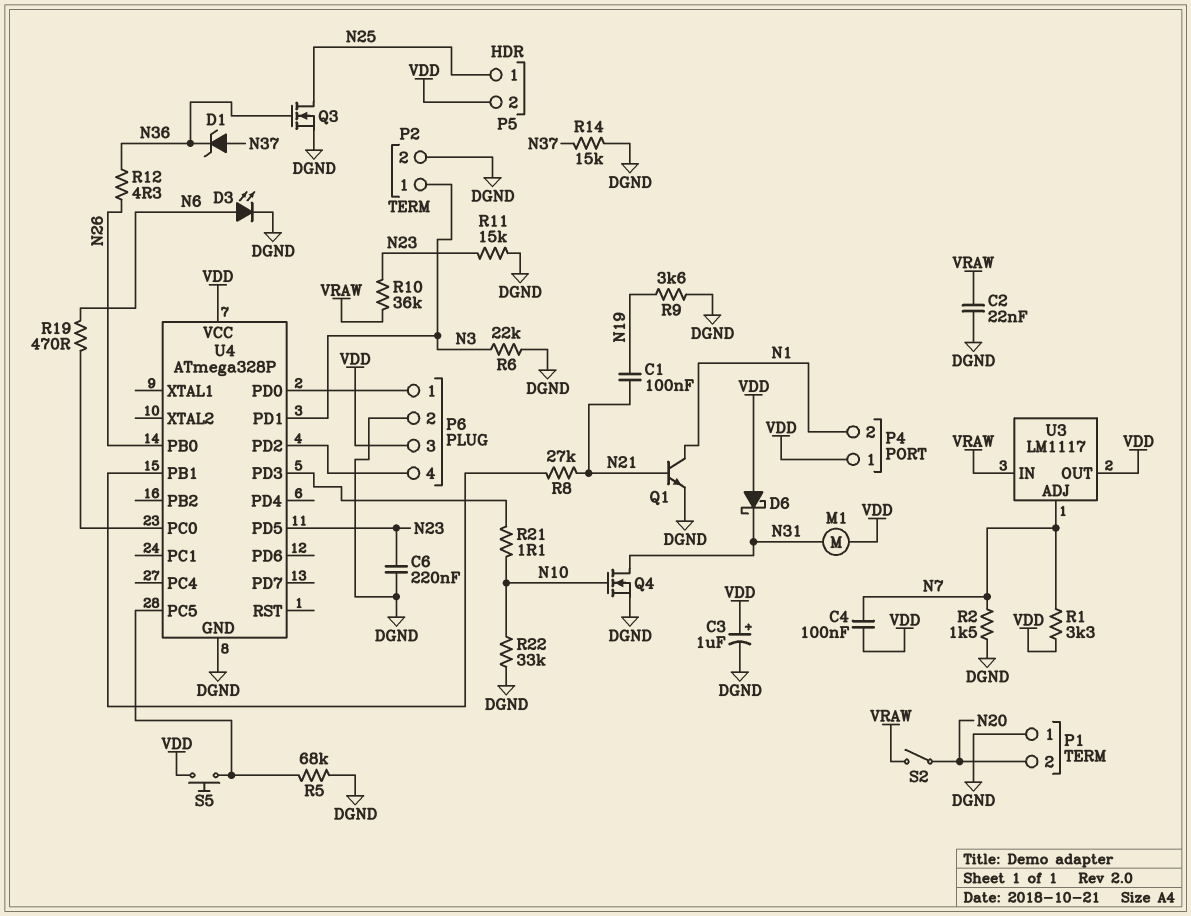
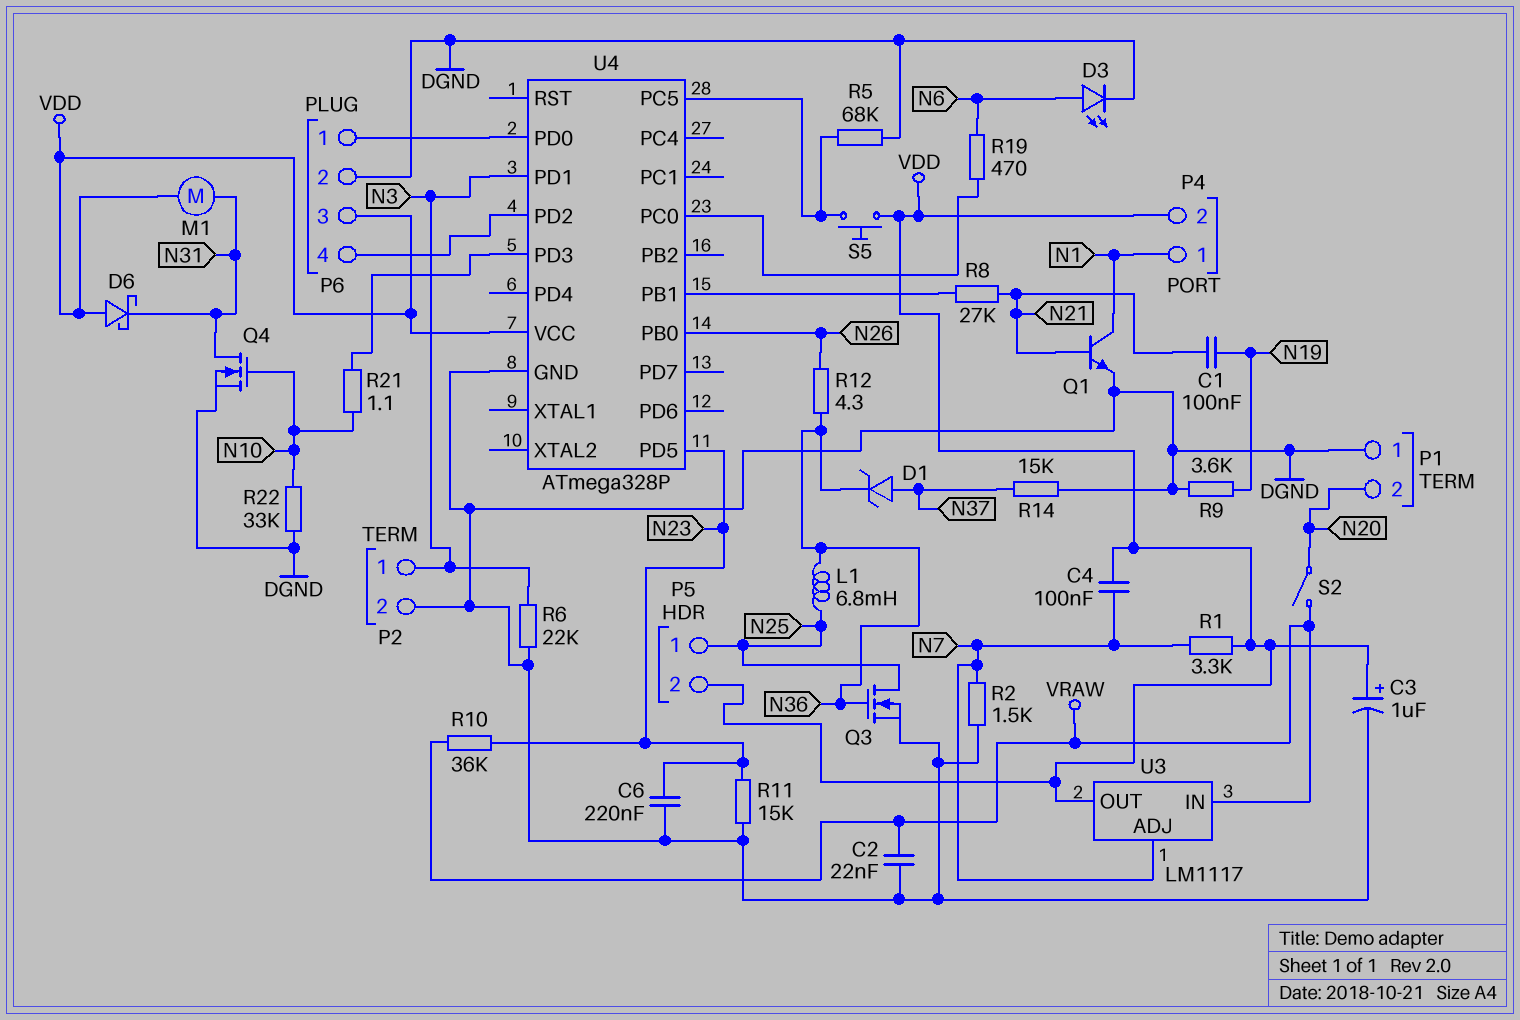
L1: none -> 6.8mH (N25, N36)
P4 pin 1: VDD -> N1
P4 pin 2: N1 -> VDD

